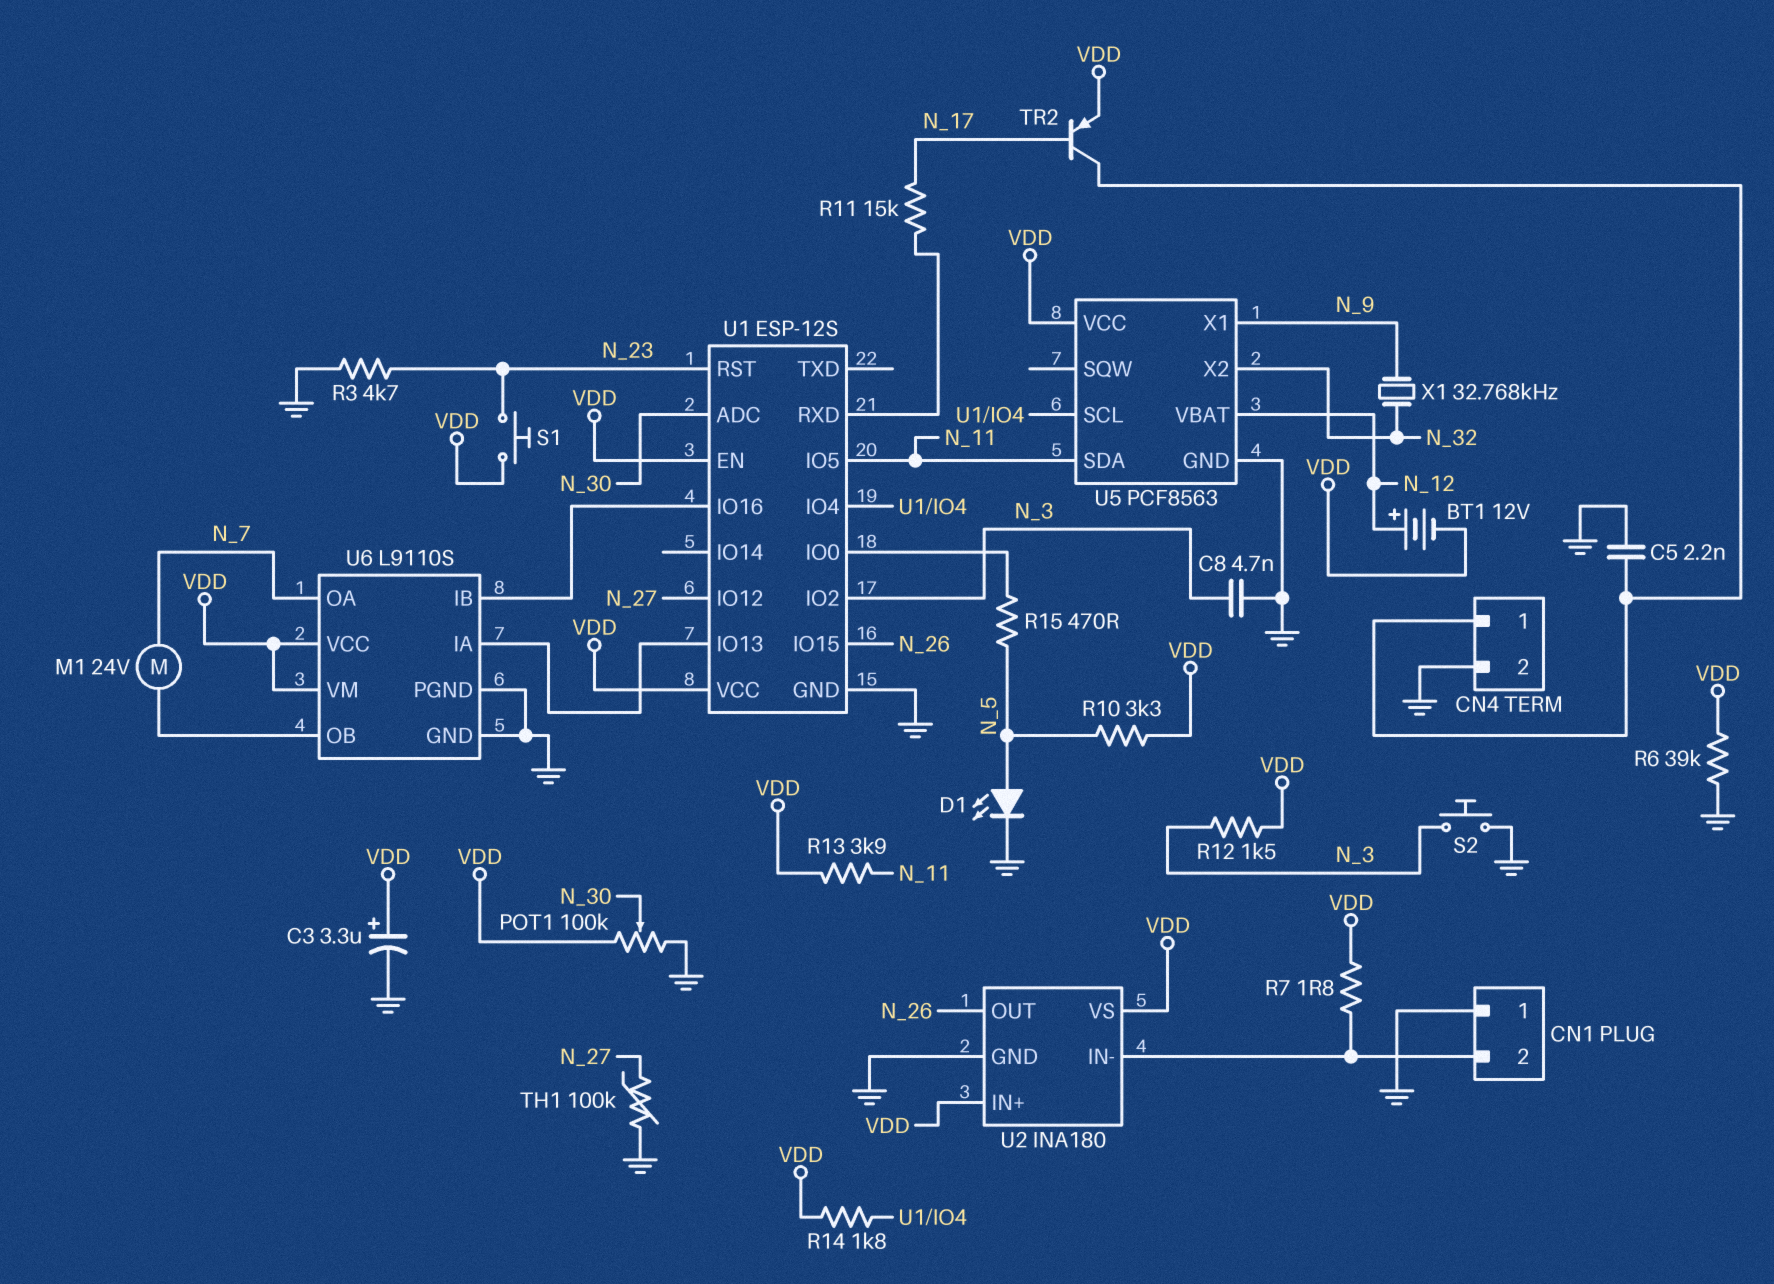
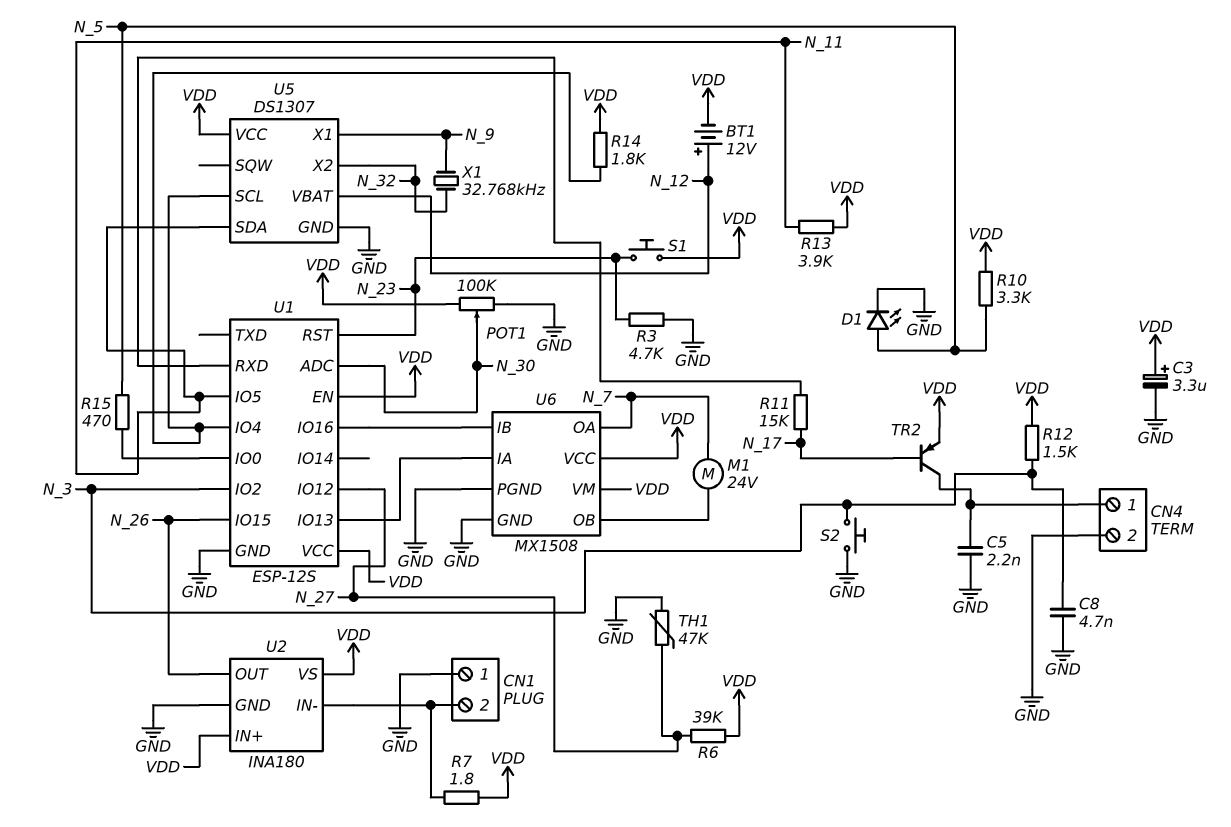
R6: 39k (GND, VDD) -> 39k (N_27, VDD)
TH1: 100k (GND, N_27) -> 47k (GND, N_27)
U5: PCF8563 -> DS1307
U6: L9110S -> MX1508

